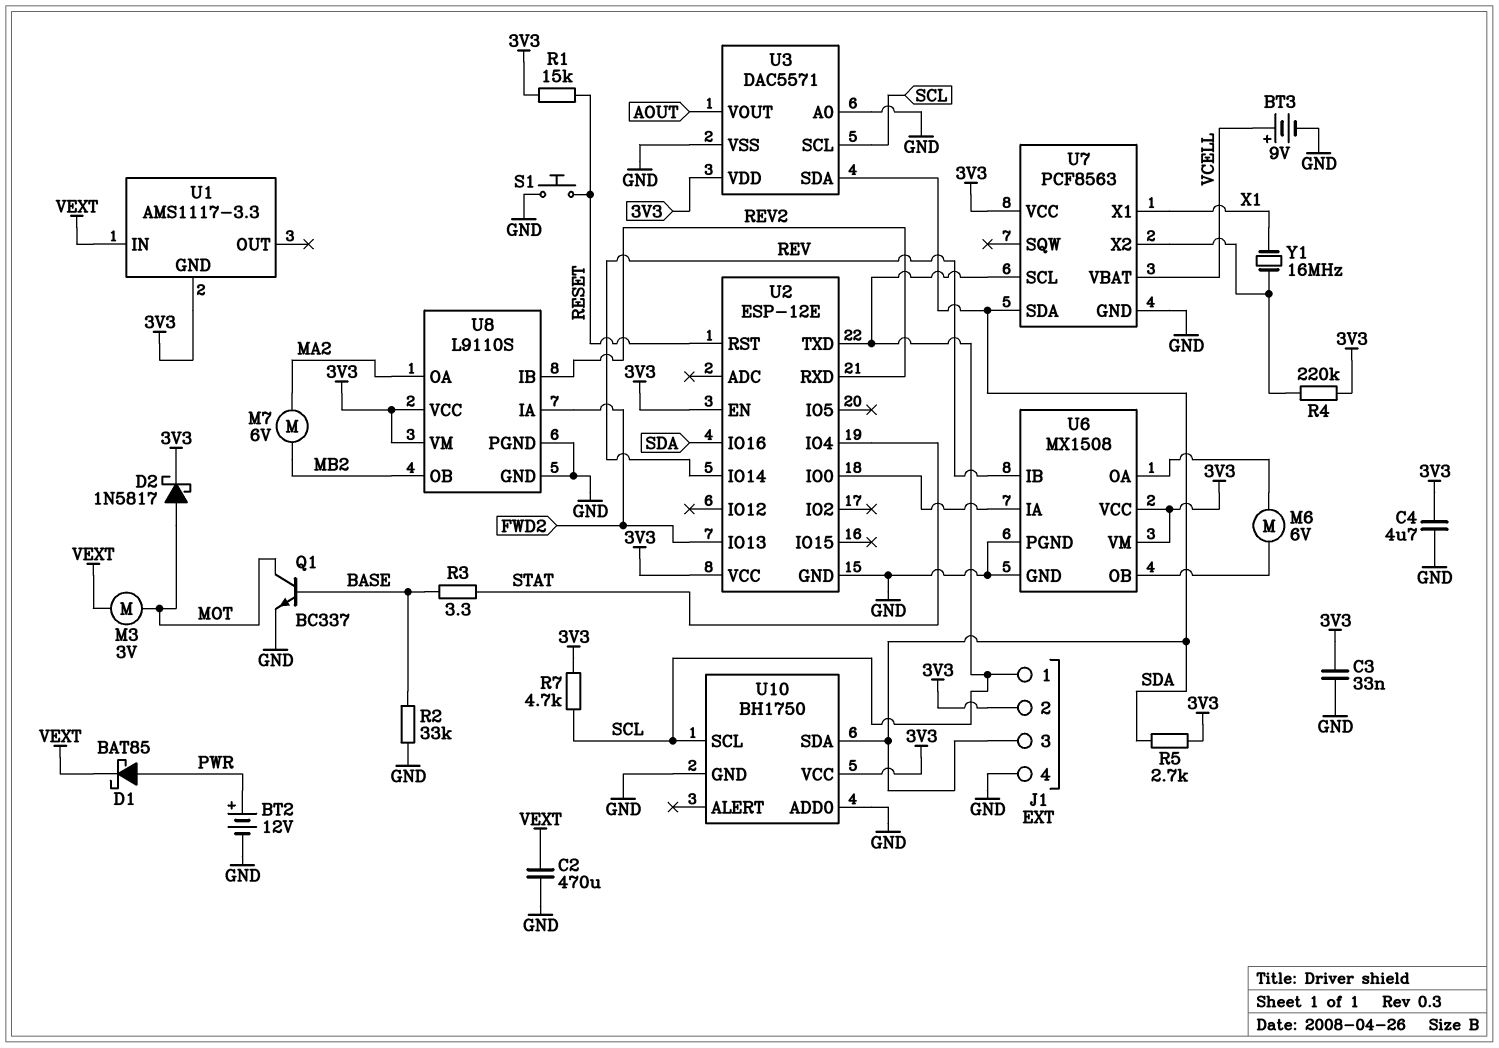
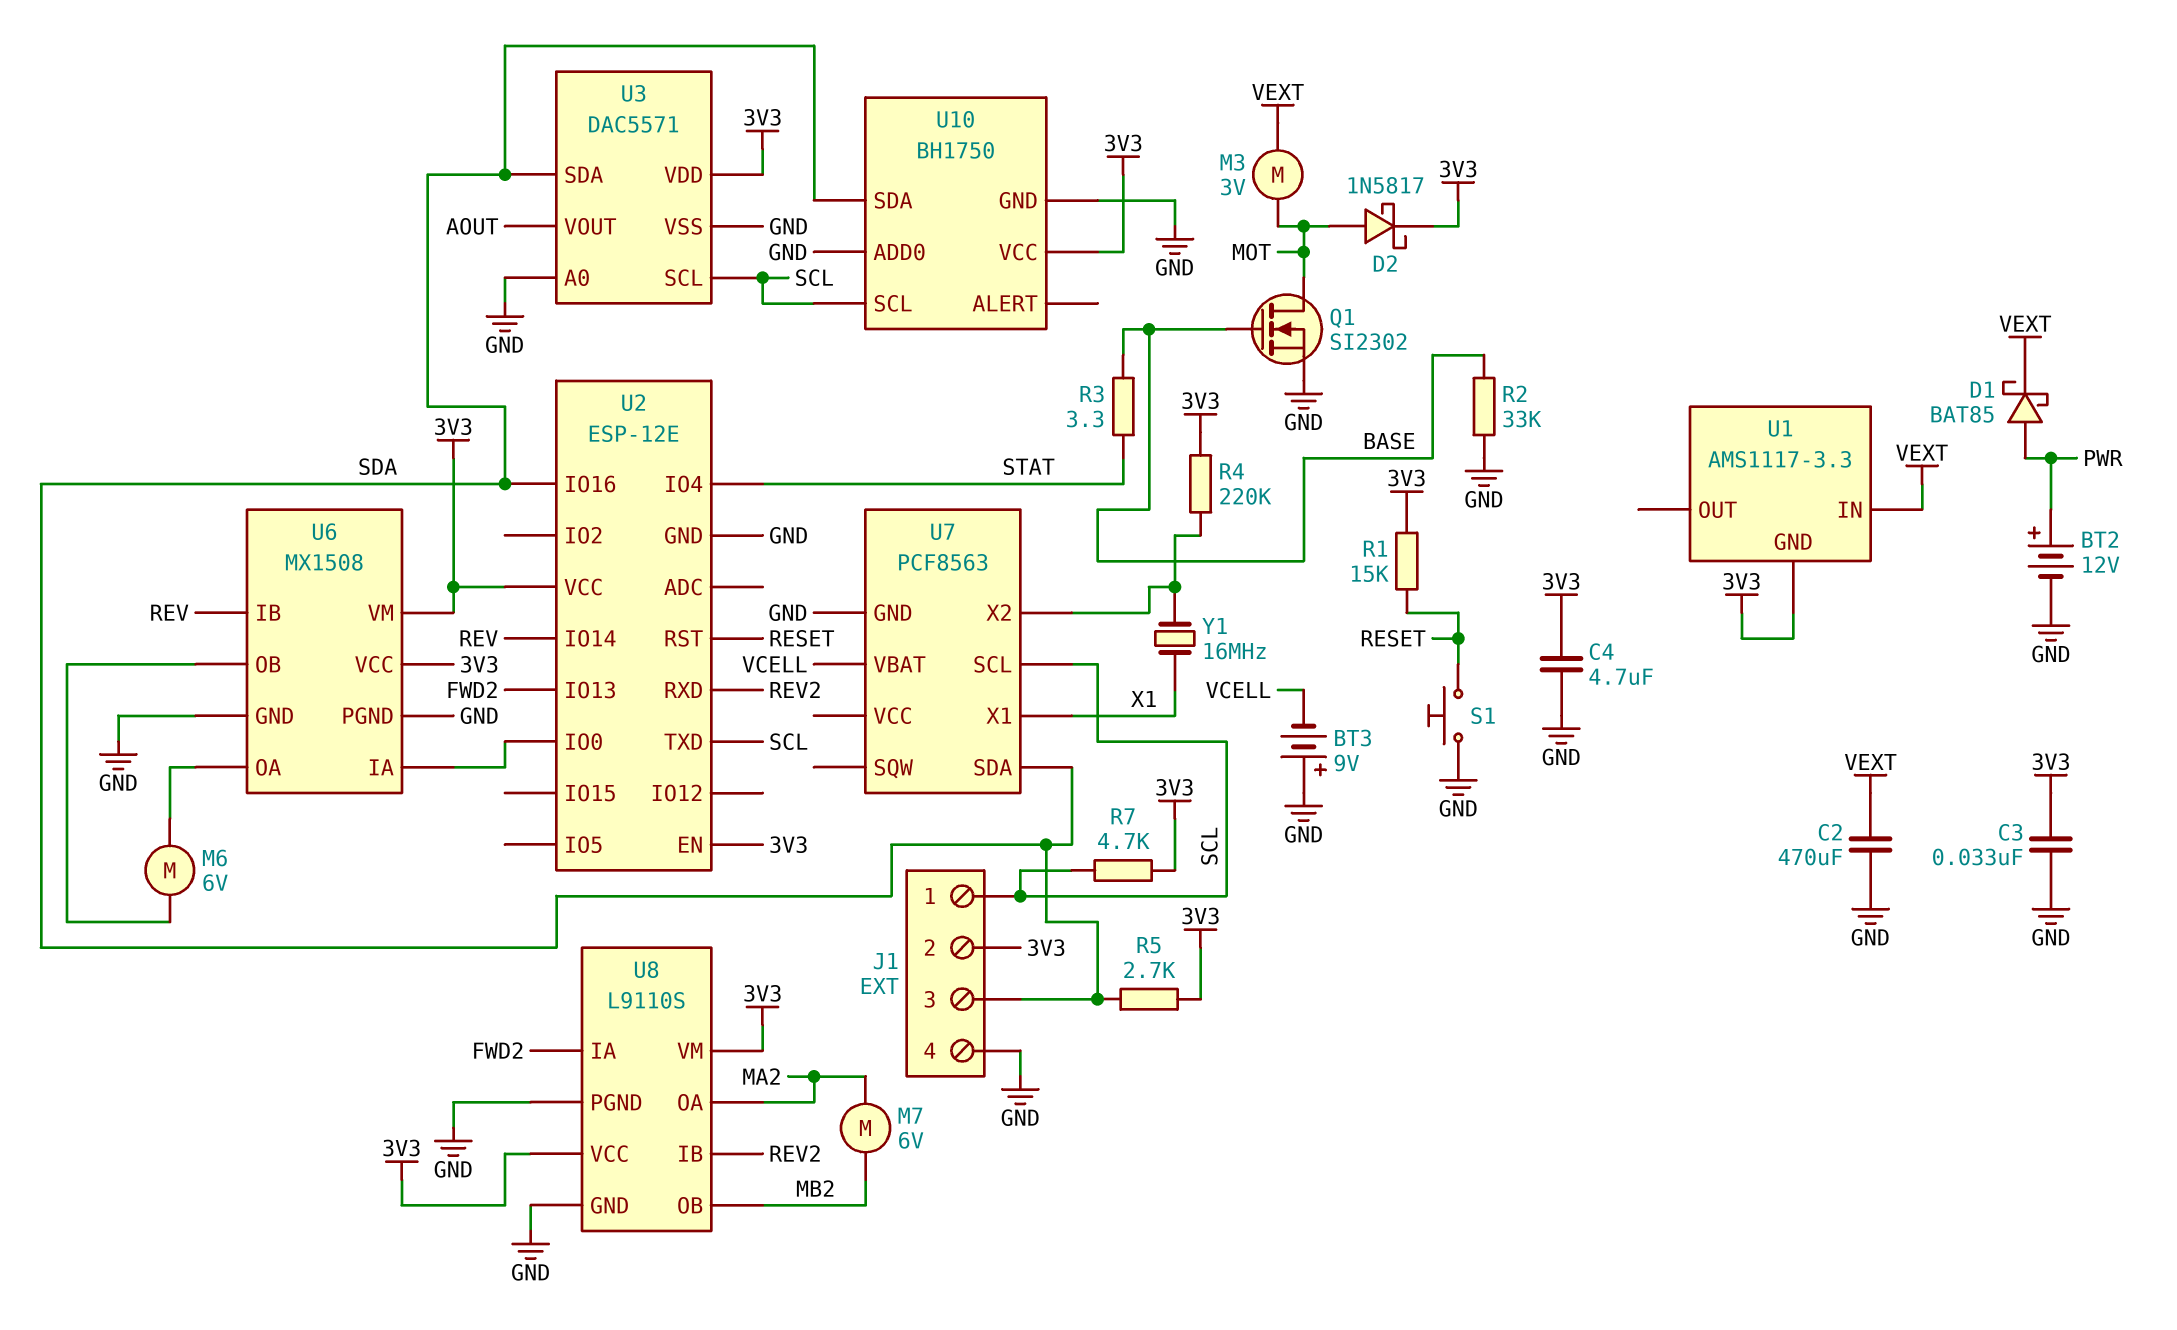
BT3: 9V (plus VCELL, minus GND) -> 9V (plus GND, minus VCELL)
Q1: NPN BC337 (B BASE, C MOT, E GND) -> NMOS SI2302 (G BASE, D MOT, S GND)
U7 pin VCC: 3V3 -> none

